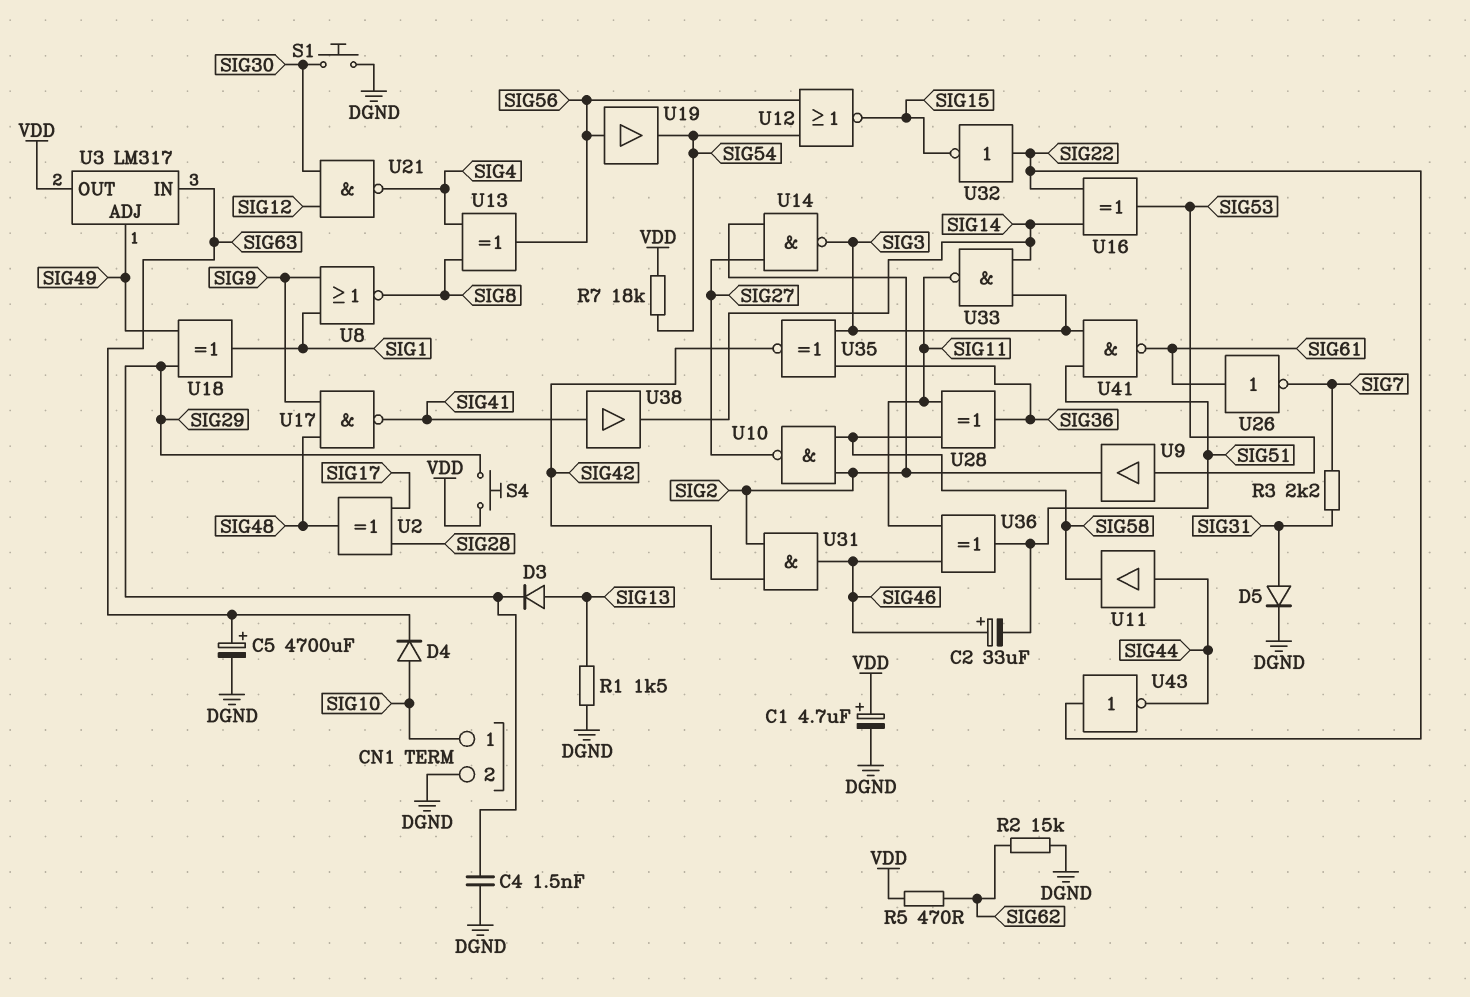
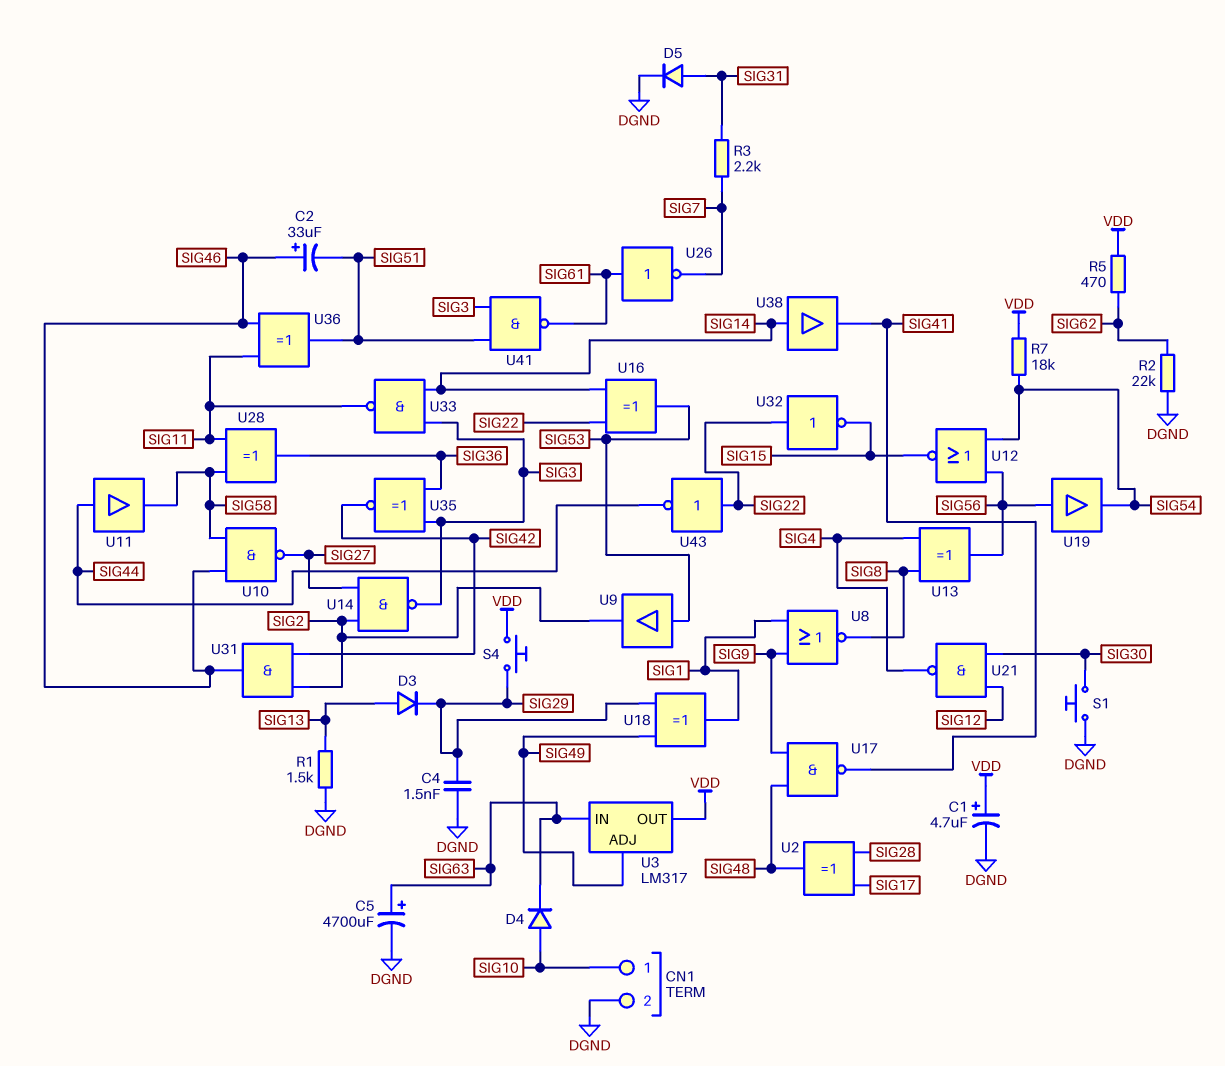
R2: 15k (DGND, SIG62) -> 22k (DGND, SIG62)
U10: NAND (in SIG2, in SIG58, out SIG27) -> NAND (in SIG46, in SIG58, out SIG27)
U38: buffer (in SIG41, out SIG14) -> buffer (in SIG14, out SIG41)

